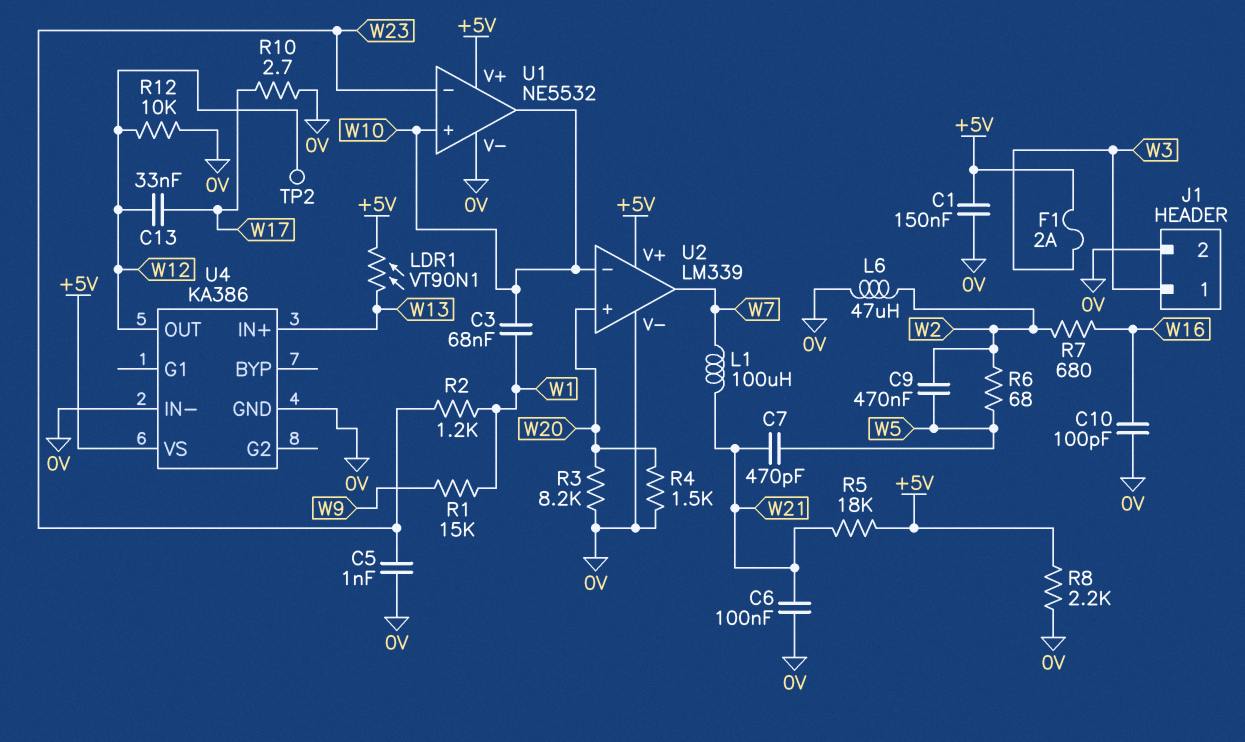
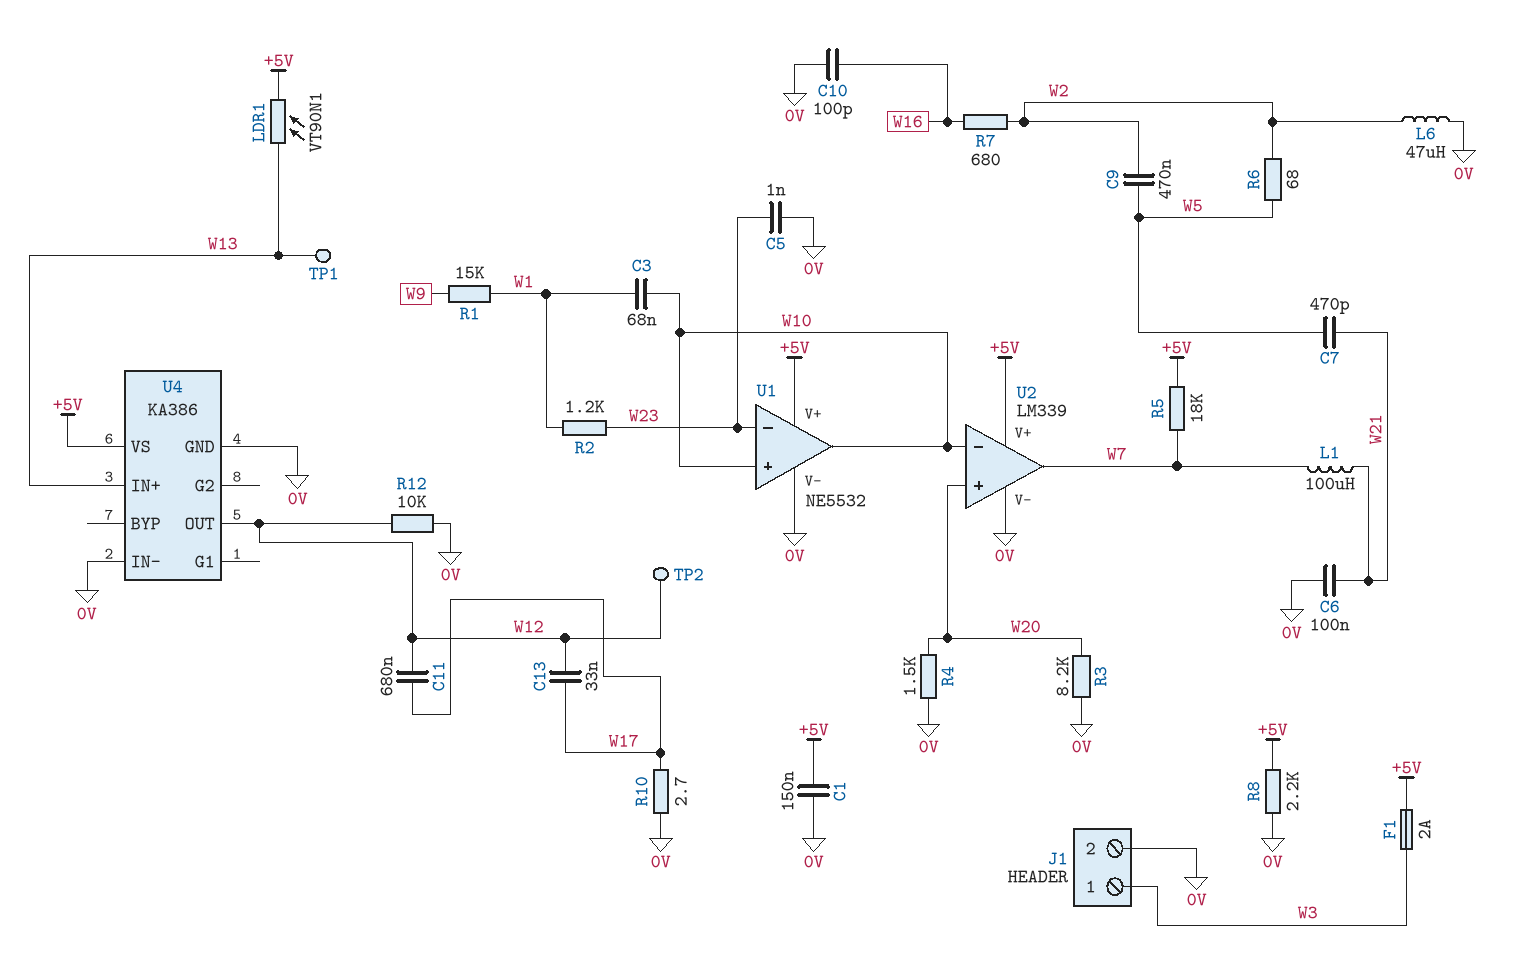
C11: none -> 680nF (W12, W17)
R5: 18k (+5V, W21) -> 18k (+5V, W7)
TP1: none -> test point (W13)

